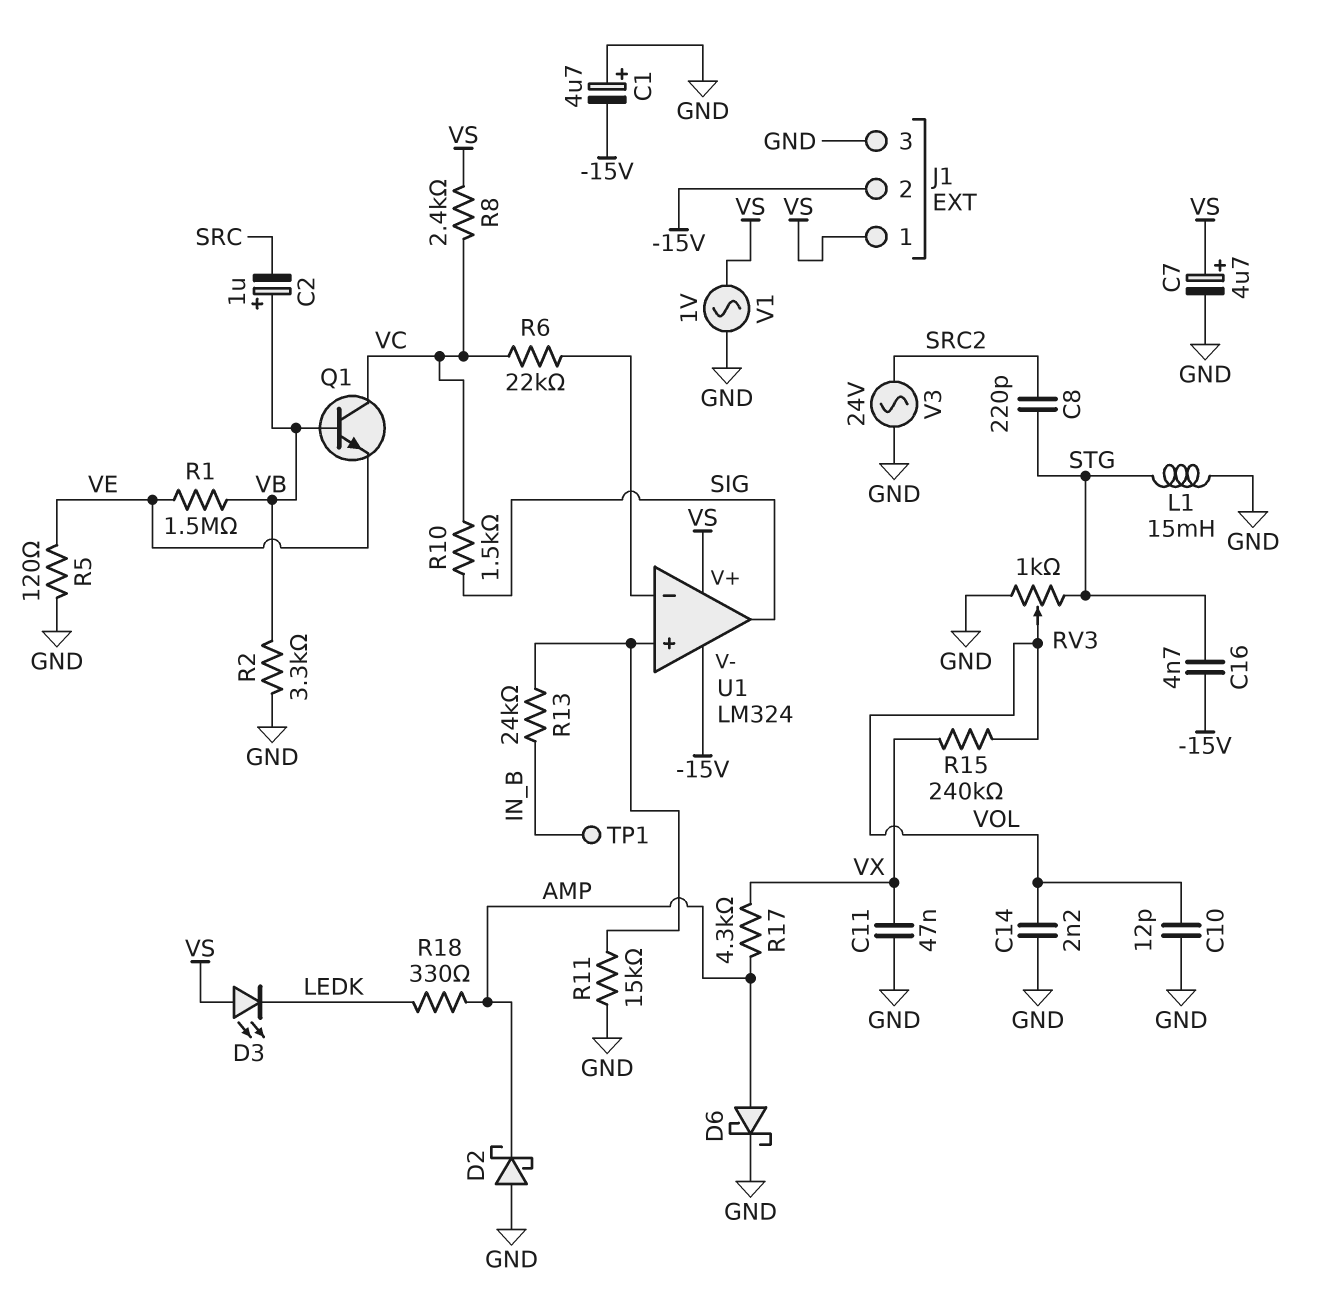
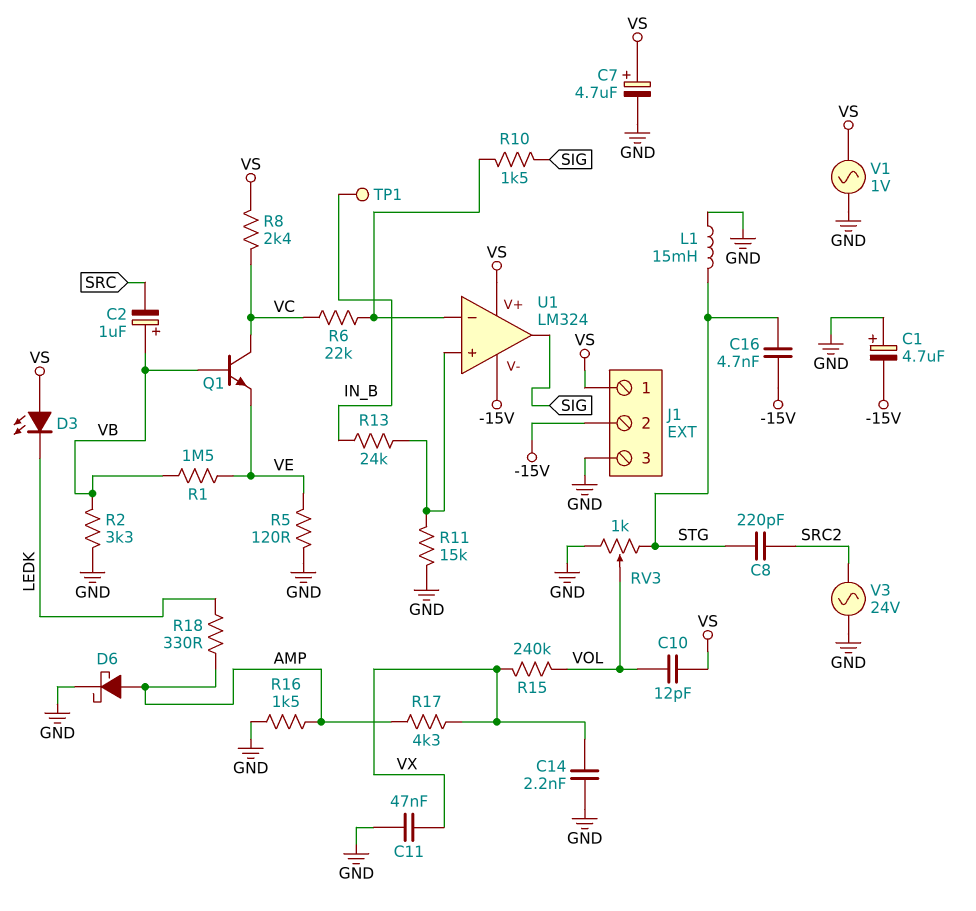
C10: 12pF (GND, VOL) -> 12pF (VOL, VS)
C14: 2.2nF (GND, VOL) -> 2.2nF (GND, VX)
D2: schottky (A GND, K AMP) -> none
R10: 1.5k (SIG, VC) -> 1.5k (SIG, U1/in-)
R16: none -> 1.5k (AMP, GND)

